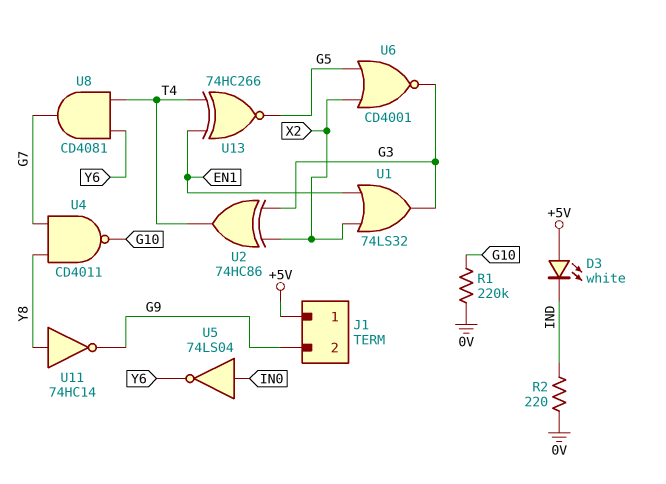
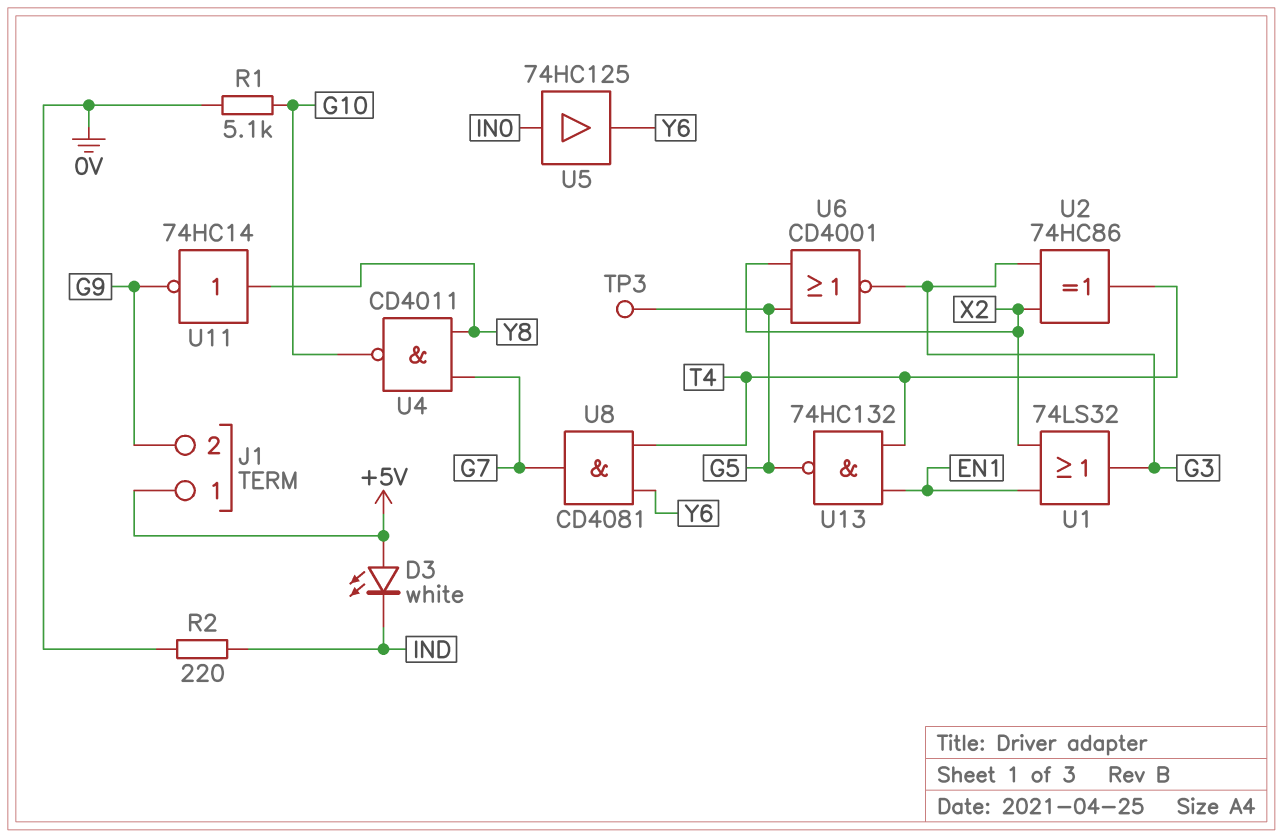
R1: 220k (0V, G10) -> 5.1k (0V, G10)
TP3: none -> test point (G5)
U5: NOT 74LS04 (in IN0, out Y6) -> buffer 74HC125 (in IN0, out Y6)
U13: XNOR 74HC266 (in EN1, in T4, out G5) -> NAND 74HC132 (in EN1, in T4, out G5)

